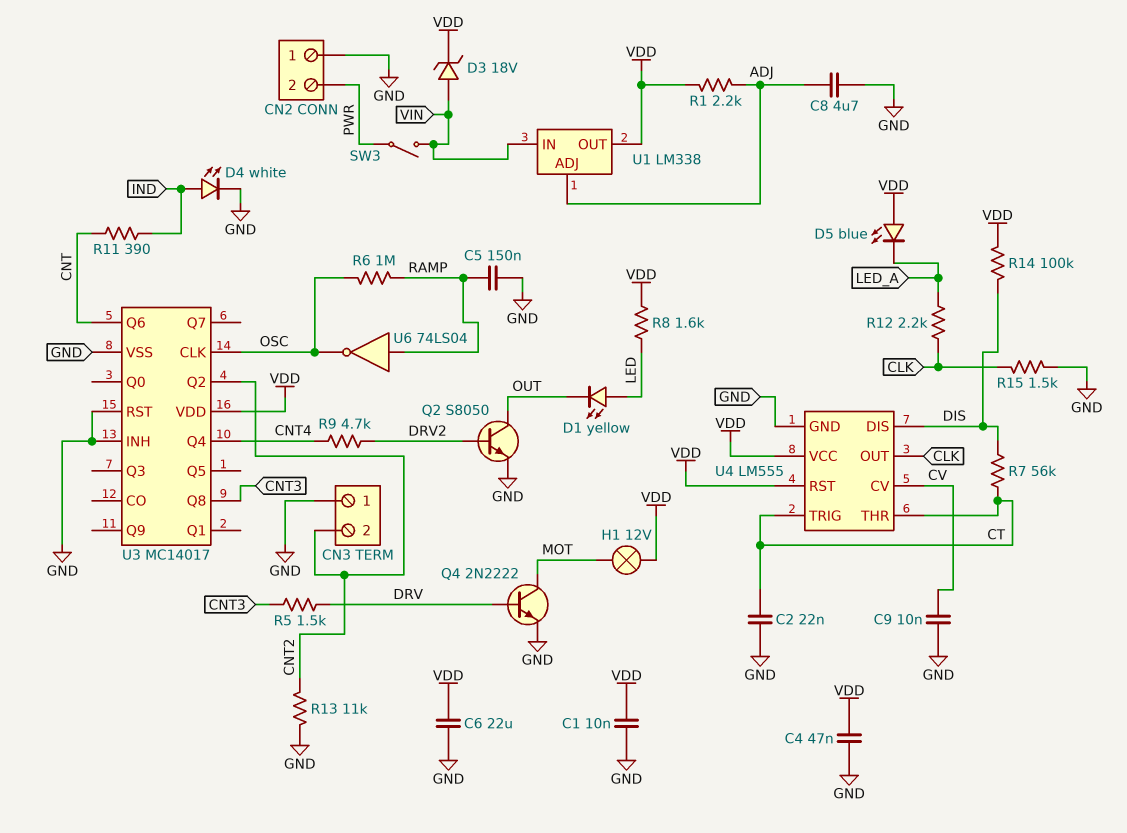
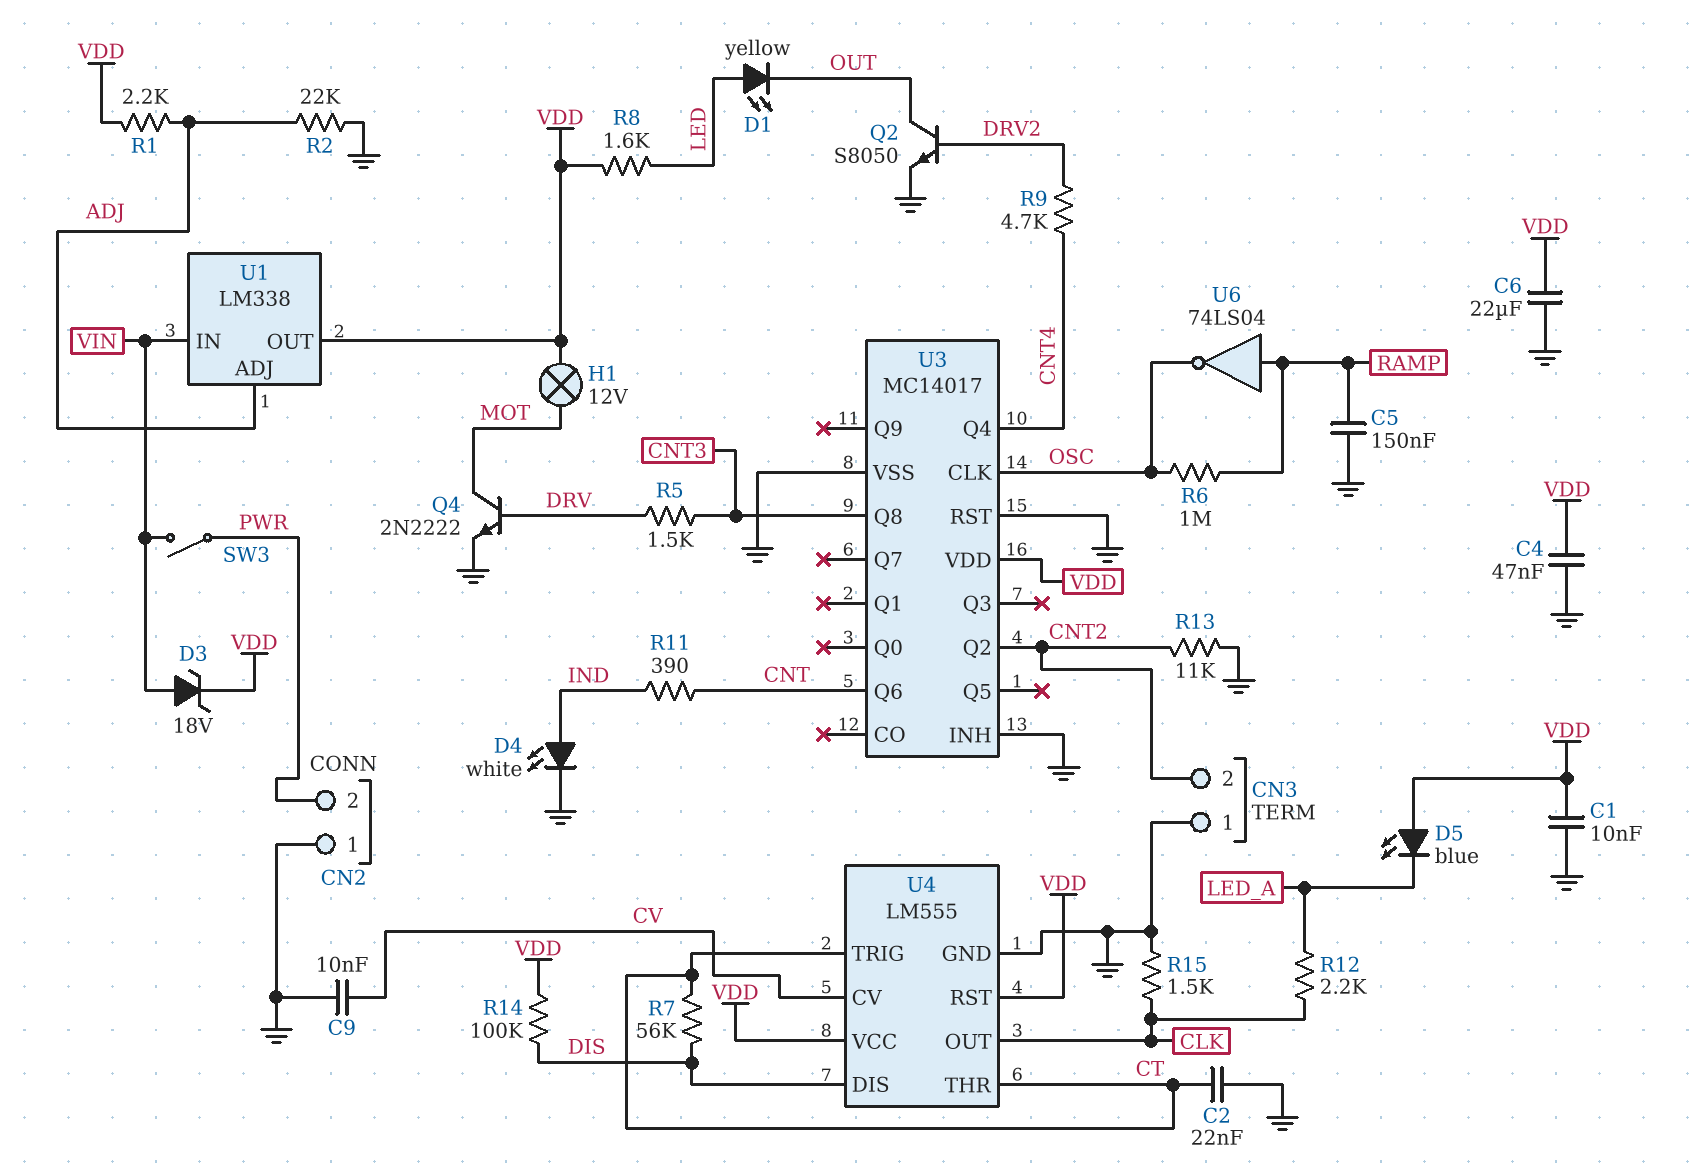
C8: 4.7uF (ADJ, GND) -> none
R2: none -> 22k (ADJ, GND)

